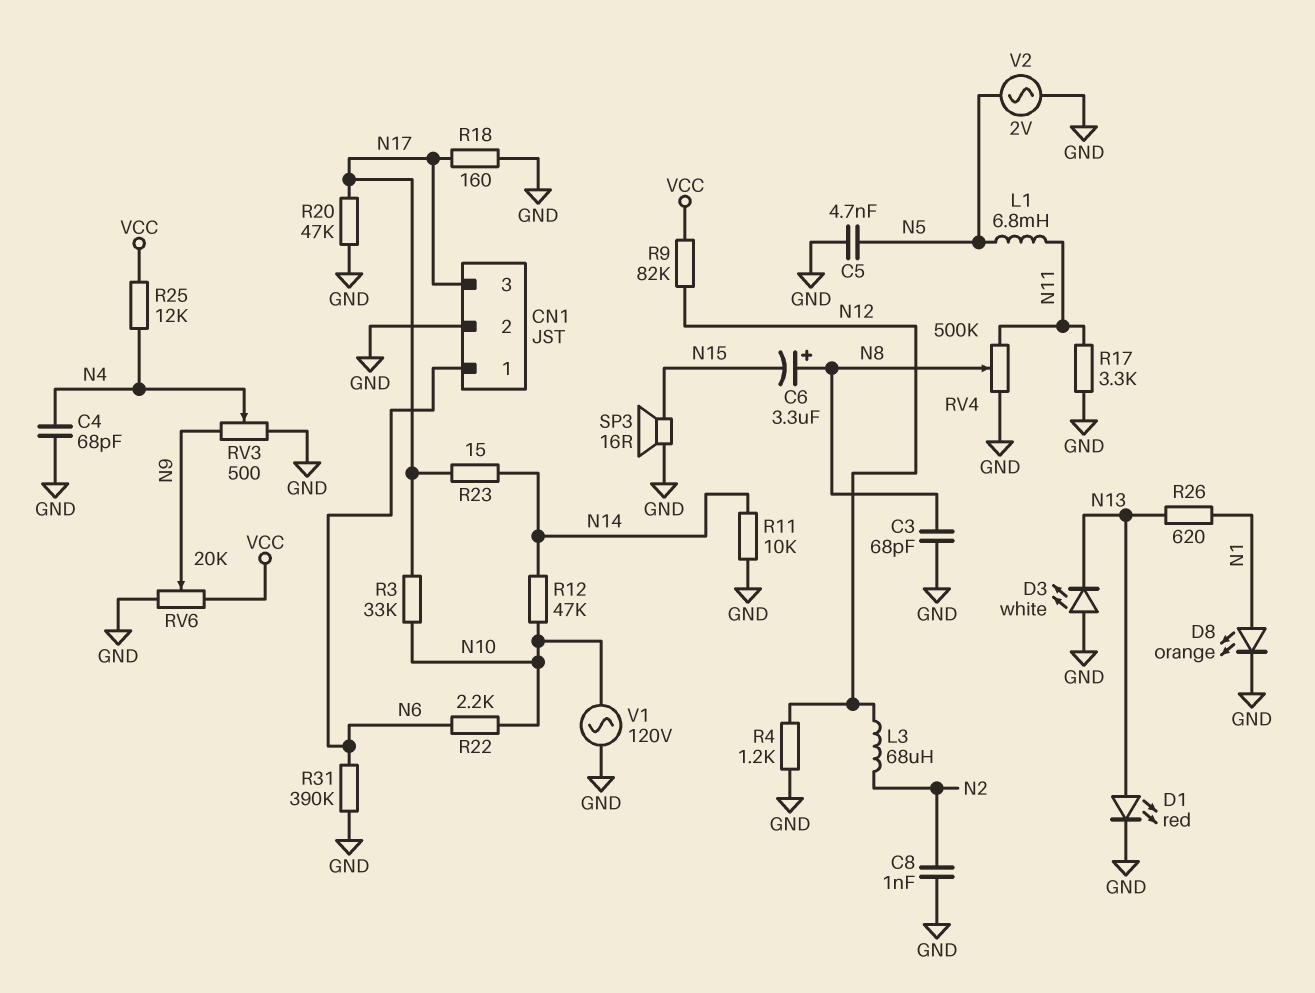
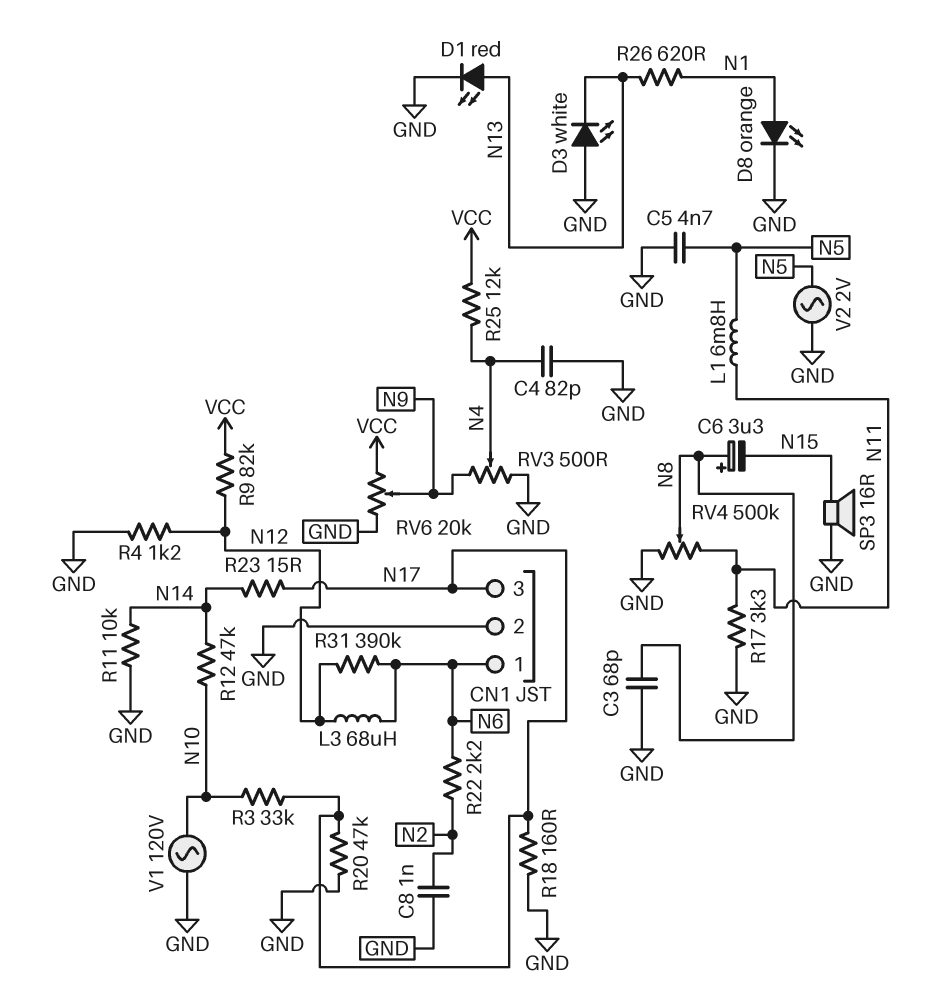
C4: 68pF (GND, N4) -> 82pF (GND, N4)
L3: 68uH (N2, N12) -> 68uH (N6, N12)
R22: 2.2k (N6, N10) -> 2.2k (N2, N6)
R31: 390k (GND, N6) -> 390k (N6, N12)

